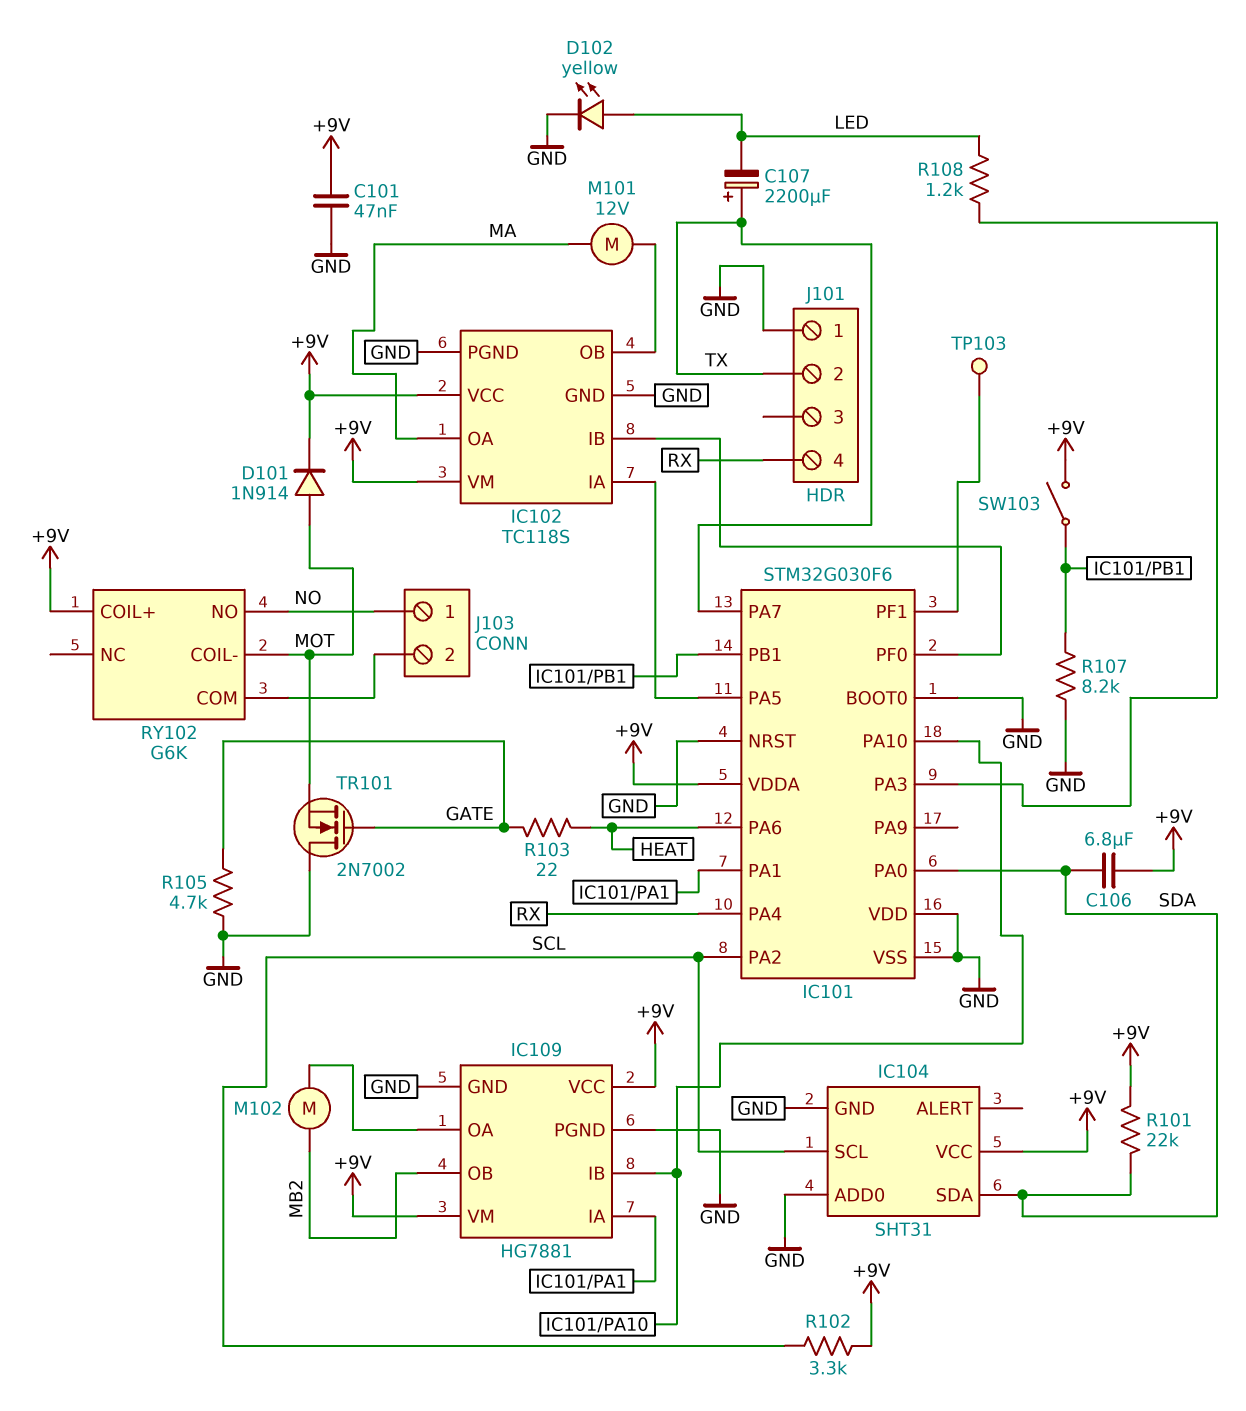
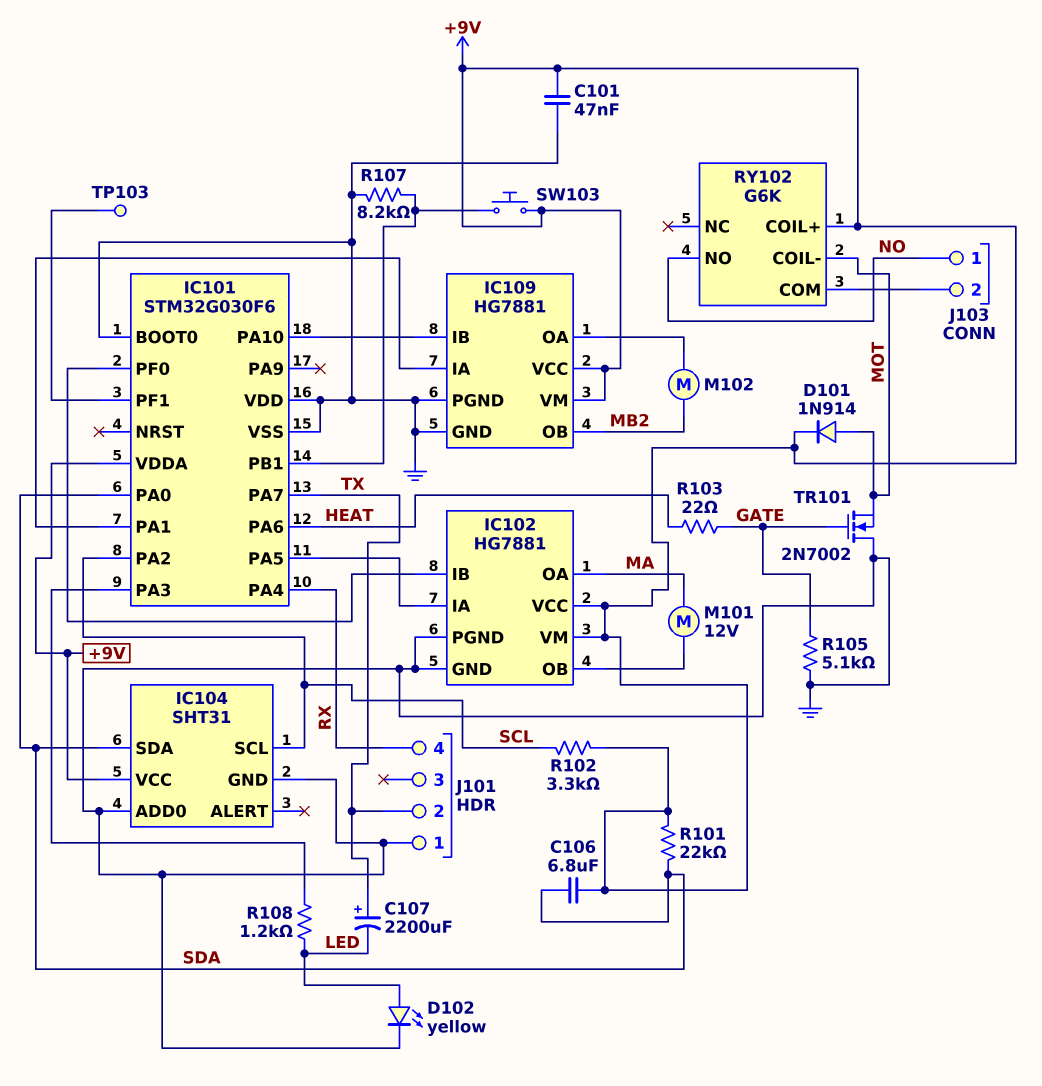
IC101 pin NRST: GND -> none
IC102: TC118S -> HG7881
R105: 4.7k (GATE, GND) -> 5.1k (GATE, GND)
SW103: switch (+9V, IC101/PB1) -> button (+9V, IC101/PB1)

